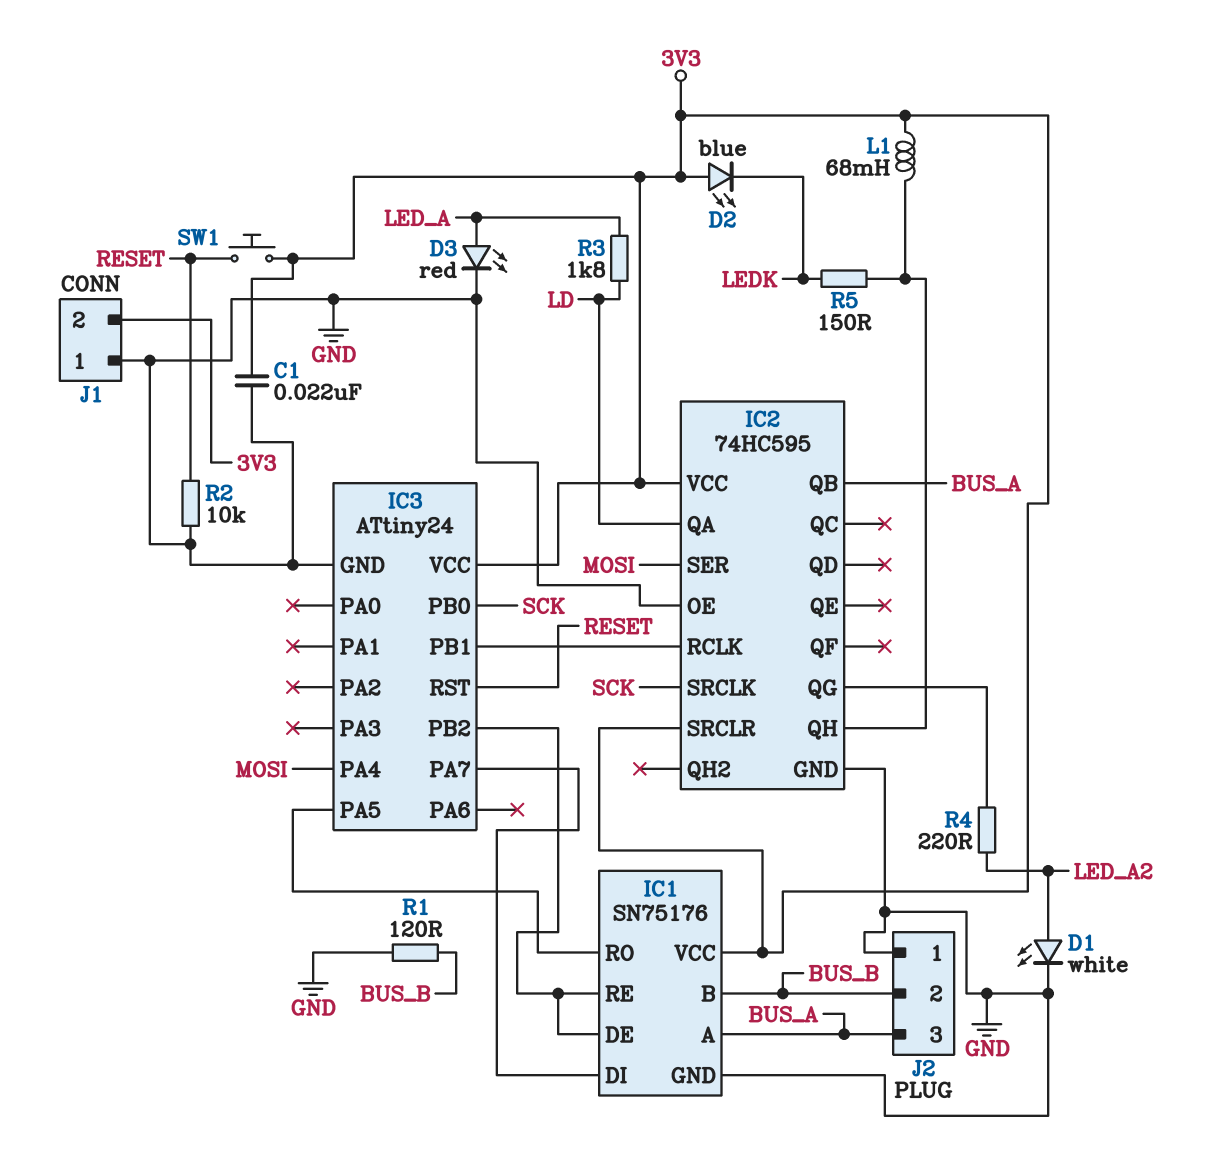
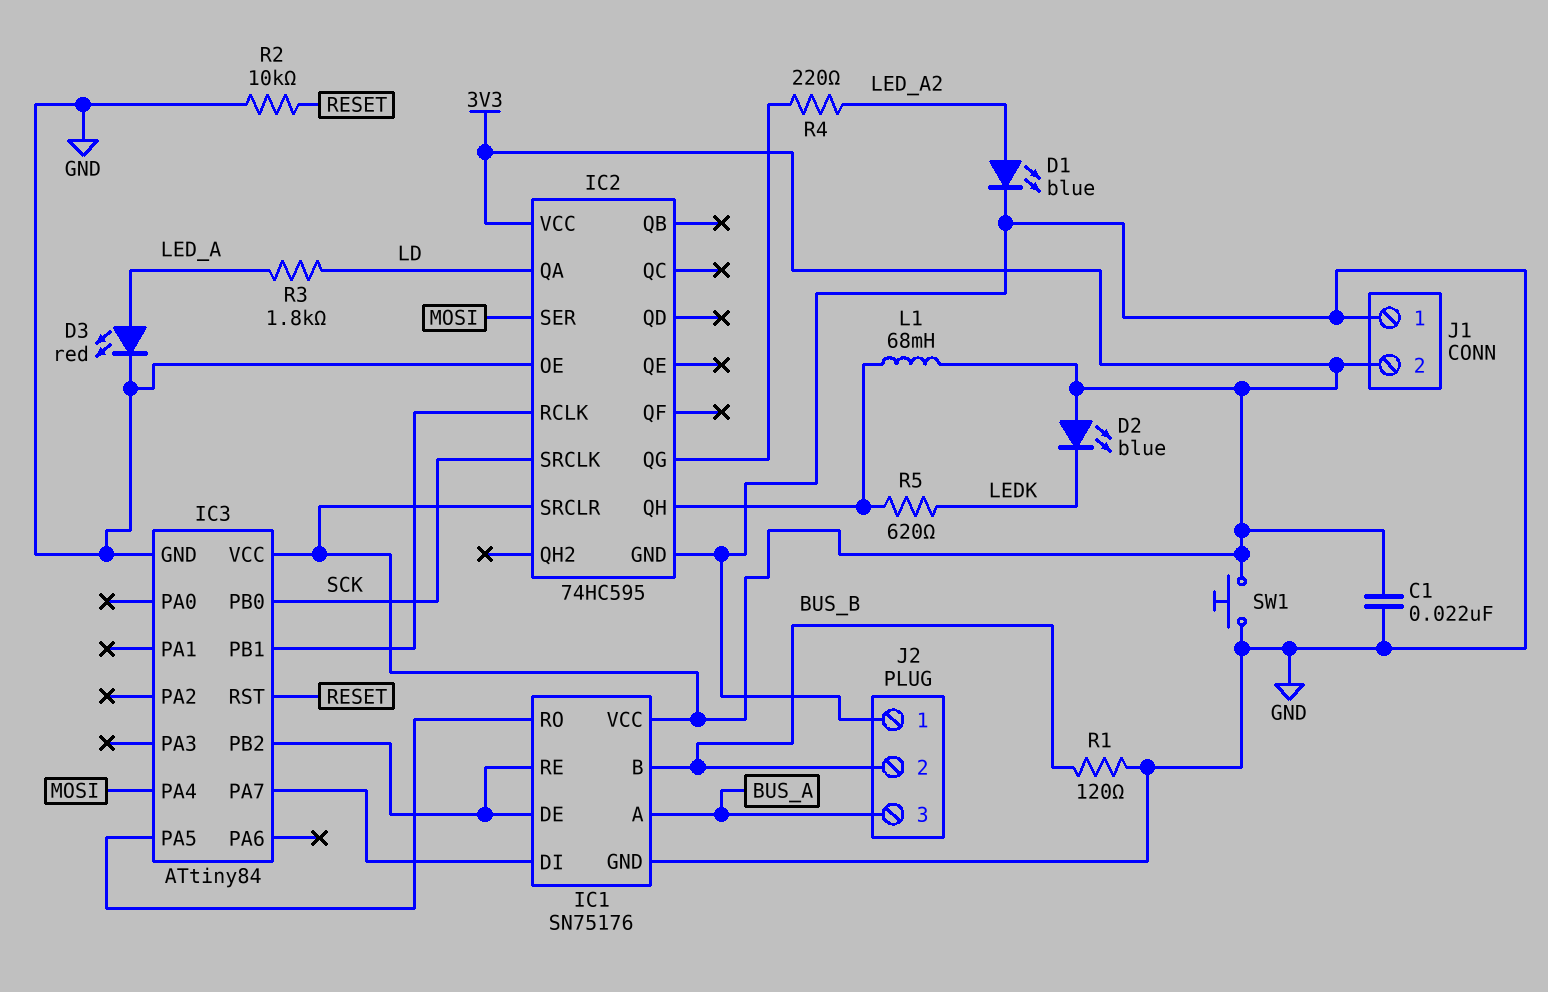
D1: LED white (A LED_A2, K GND) -> LED blue (A LED_A2, K GND)
IC2 pin QB: BUS_A -> none
IC3: ATtiny24 -> ATtiny84
R5: 150 (IC2/QH, LEDK) -> 620 (IC2/QH, LEDK)
SW1: button (3V3, RESET) -> button (3V3, GND)

